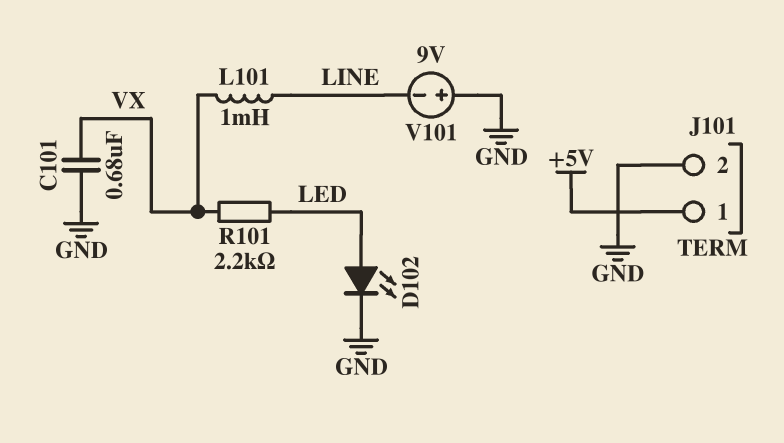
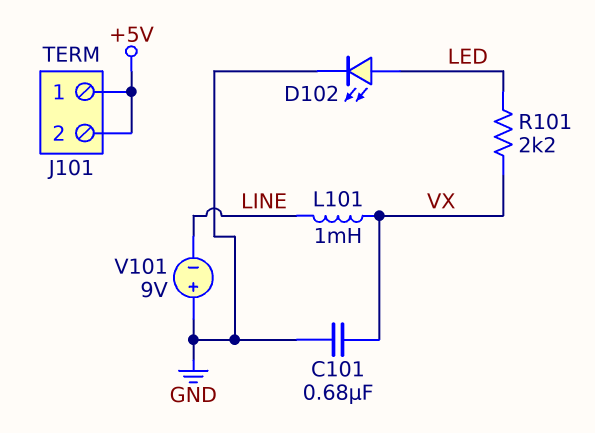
J101 pin 2: GND -> +5V

